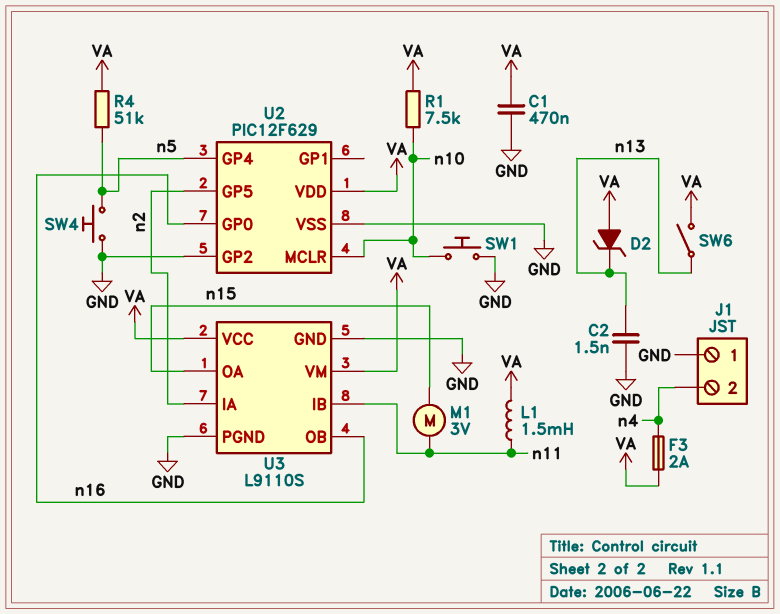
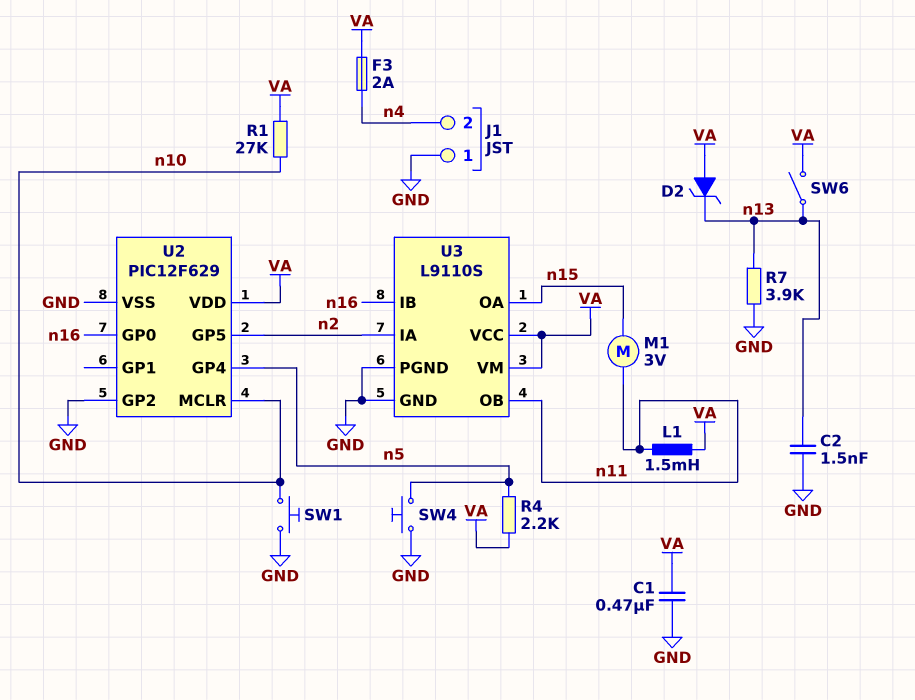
R1: 7.5k (VA, n10) -> 27k (VA, n10)
R4: 51k (VA, n5) -> 2.2k (VA, n5)
R7: none -> 3.9k (GND, n13)
U3 pin IB: n11 -> n16
U3 pin OB: n16 -> n11

